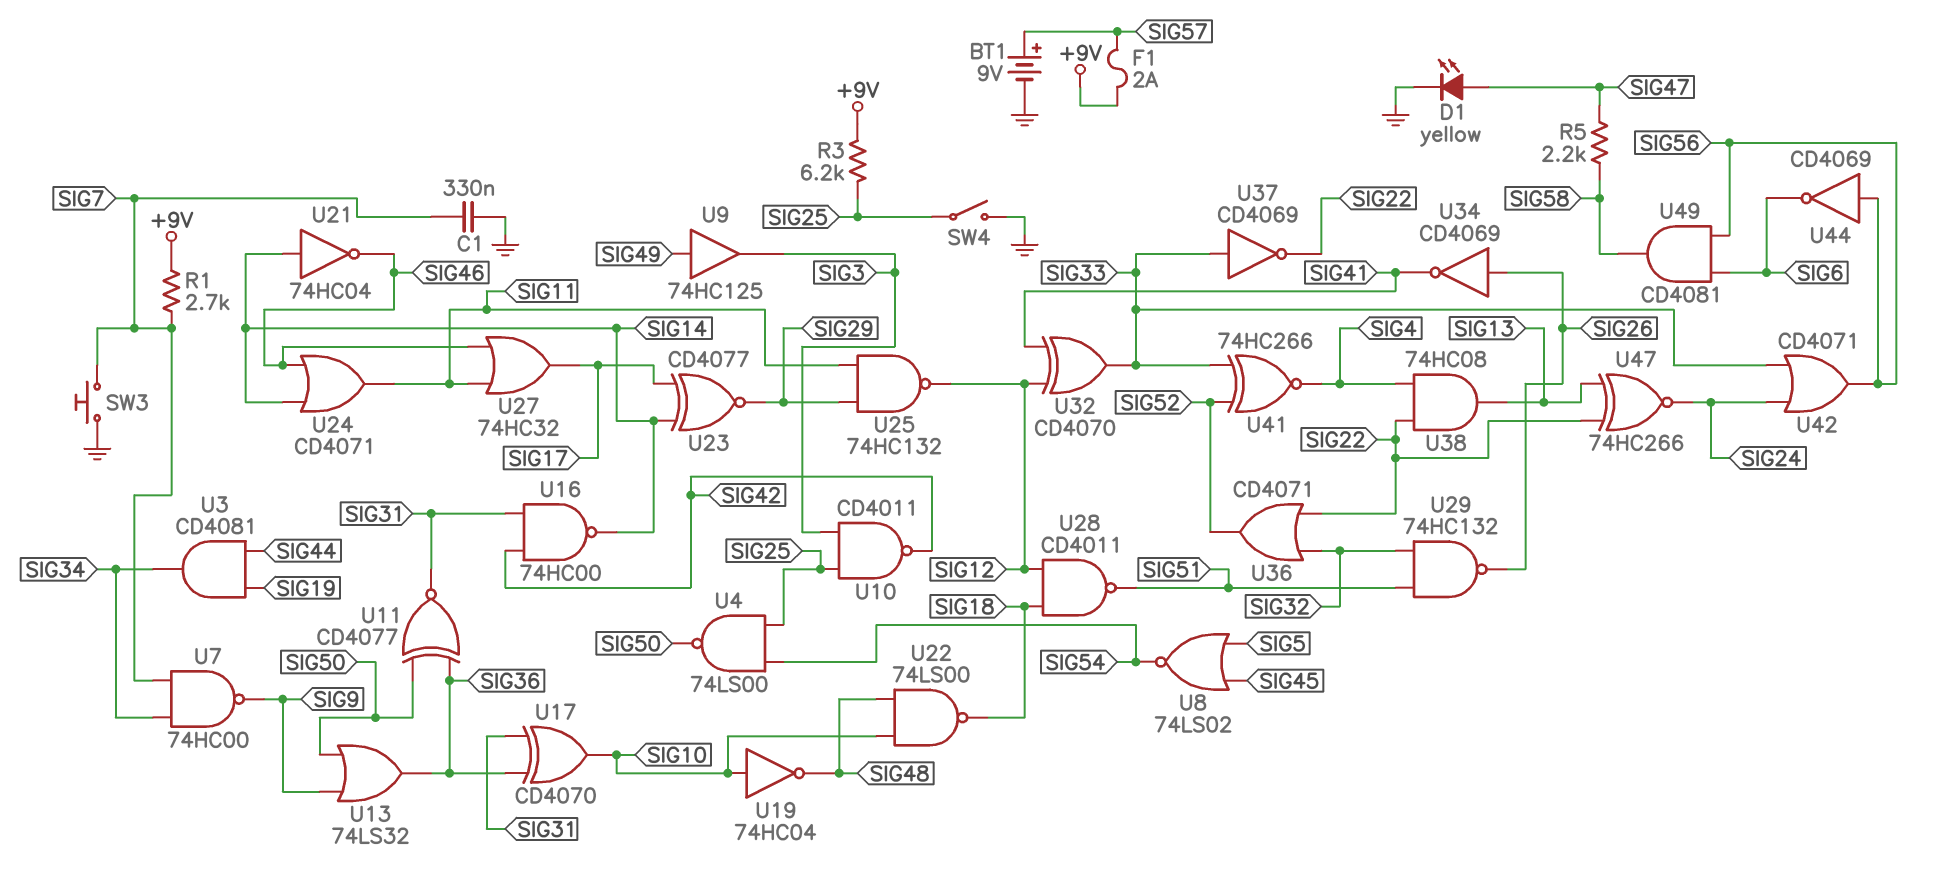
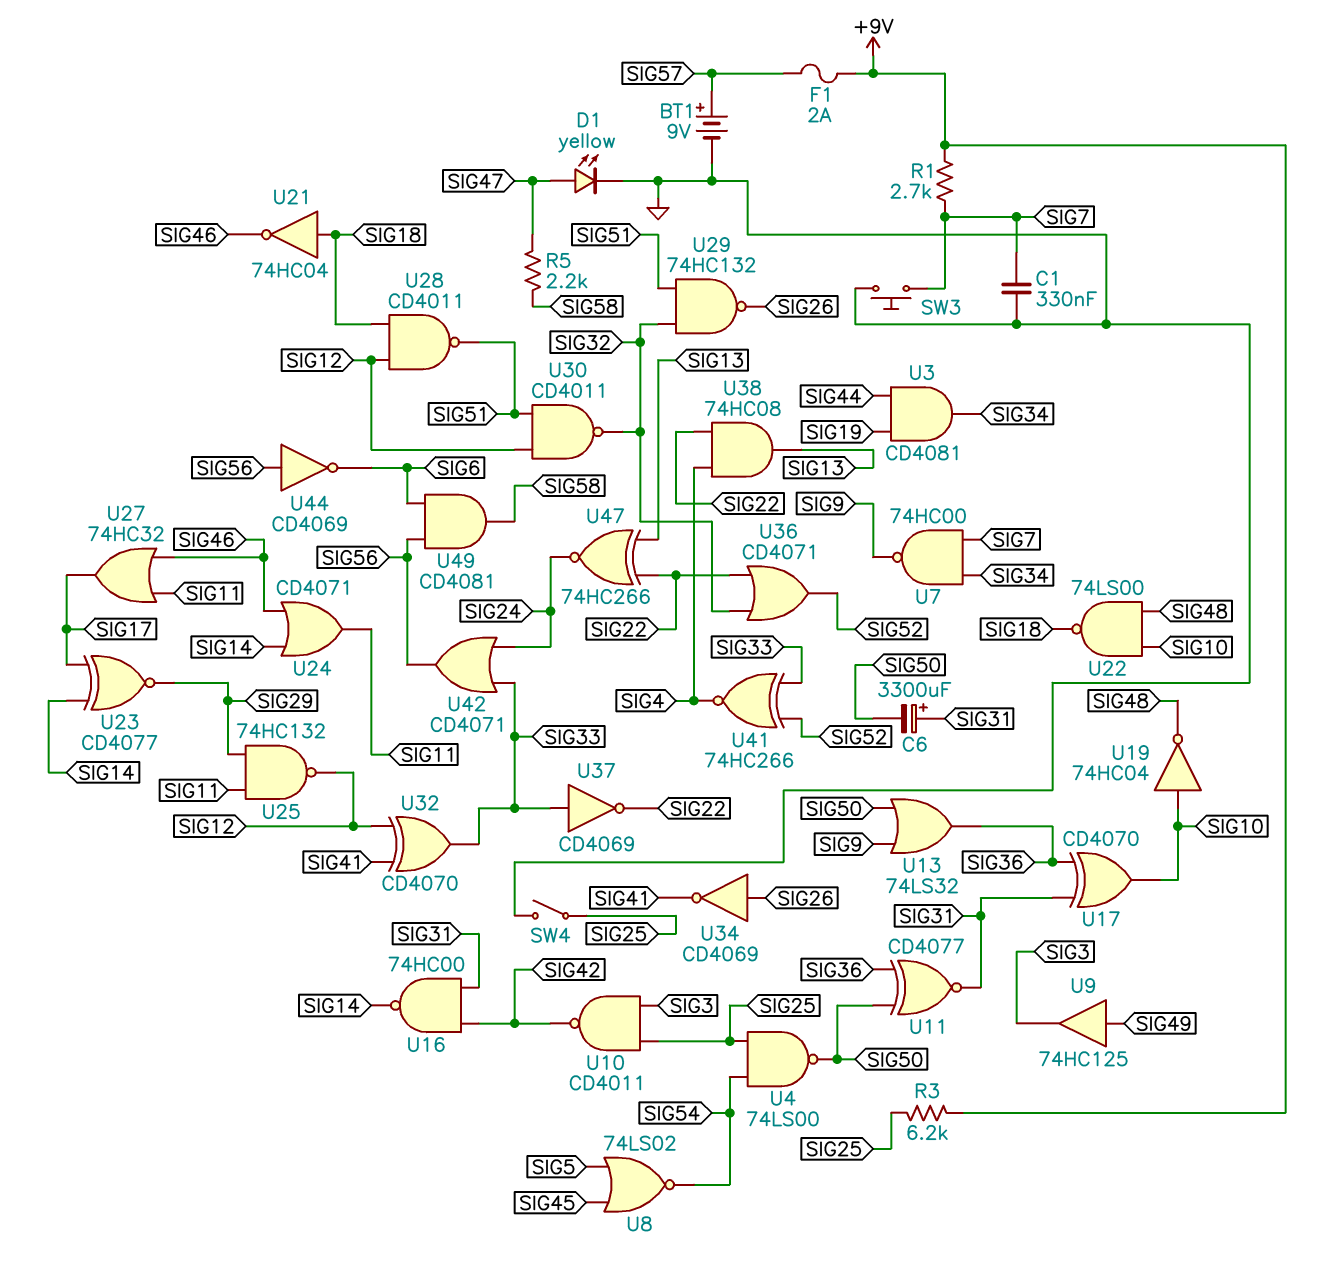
C6: none -> 3300uF (plus SIG31, minus SIG50)
U21: NOT 74HC04 (in SIG14, out SIG46) -> NOT 74HC04 (in SIG18, out SIG46)
U30: none -> NAND CD4011 (in SIG12, in SIG51, out SIG32)

